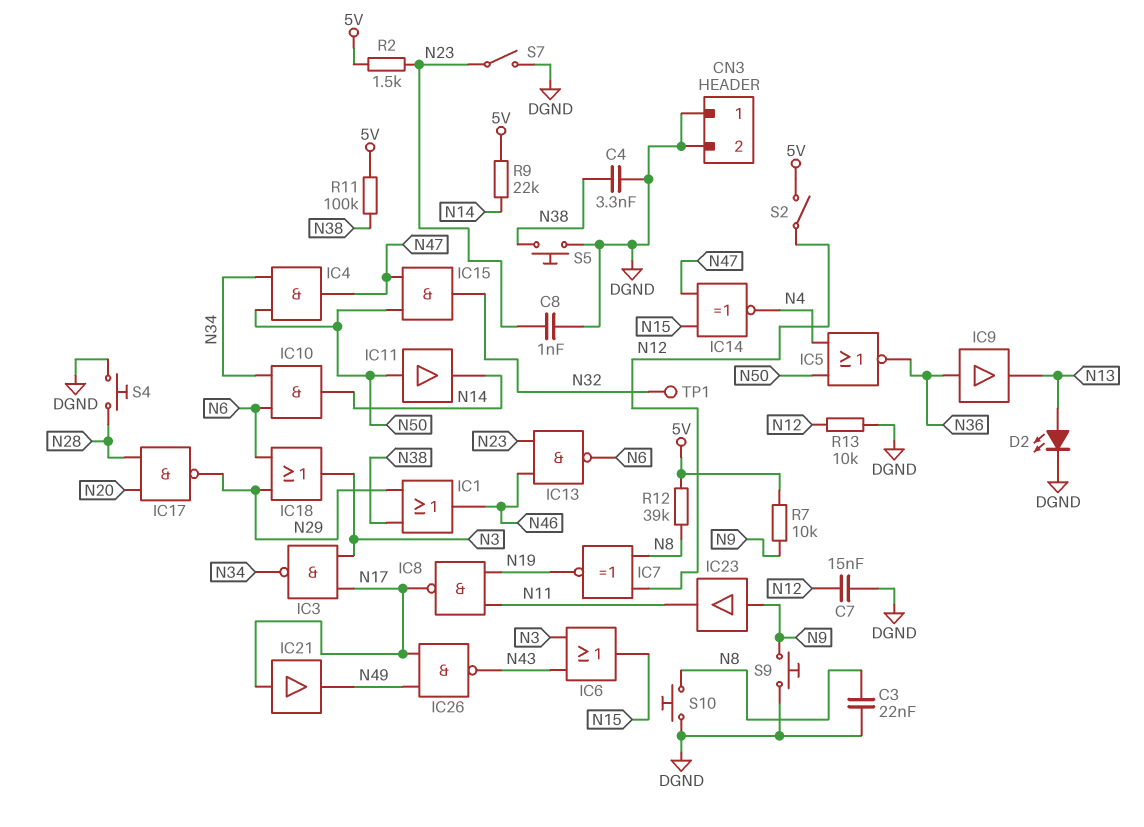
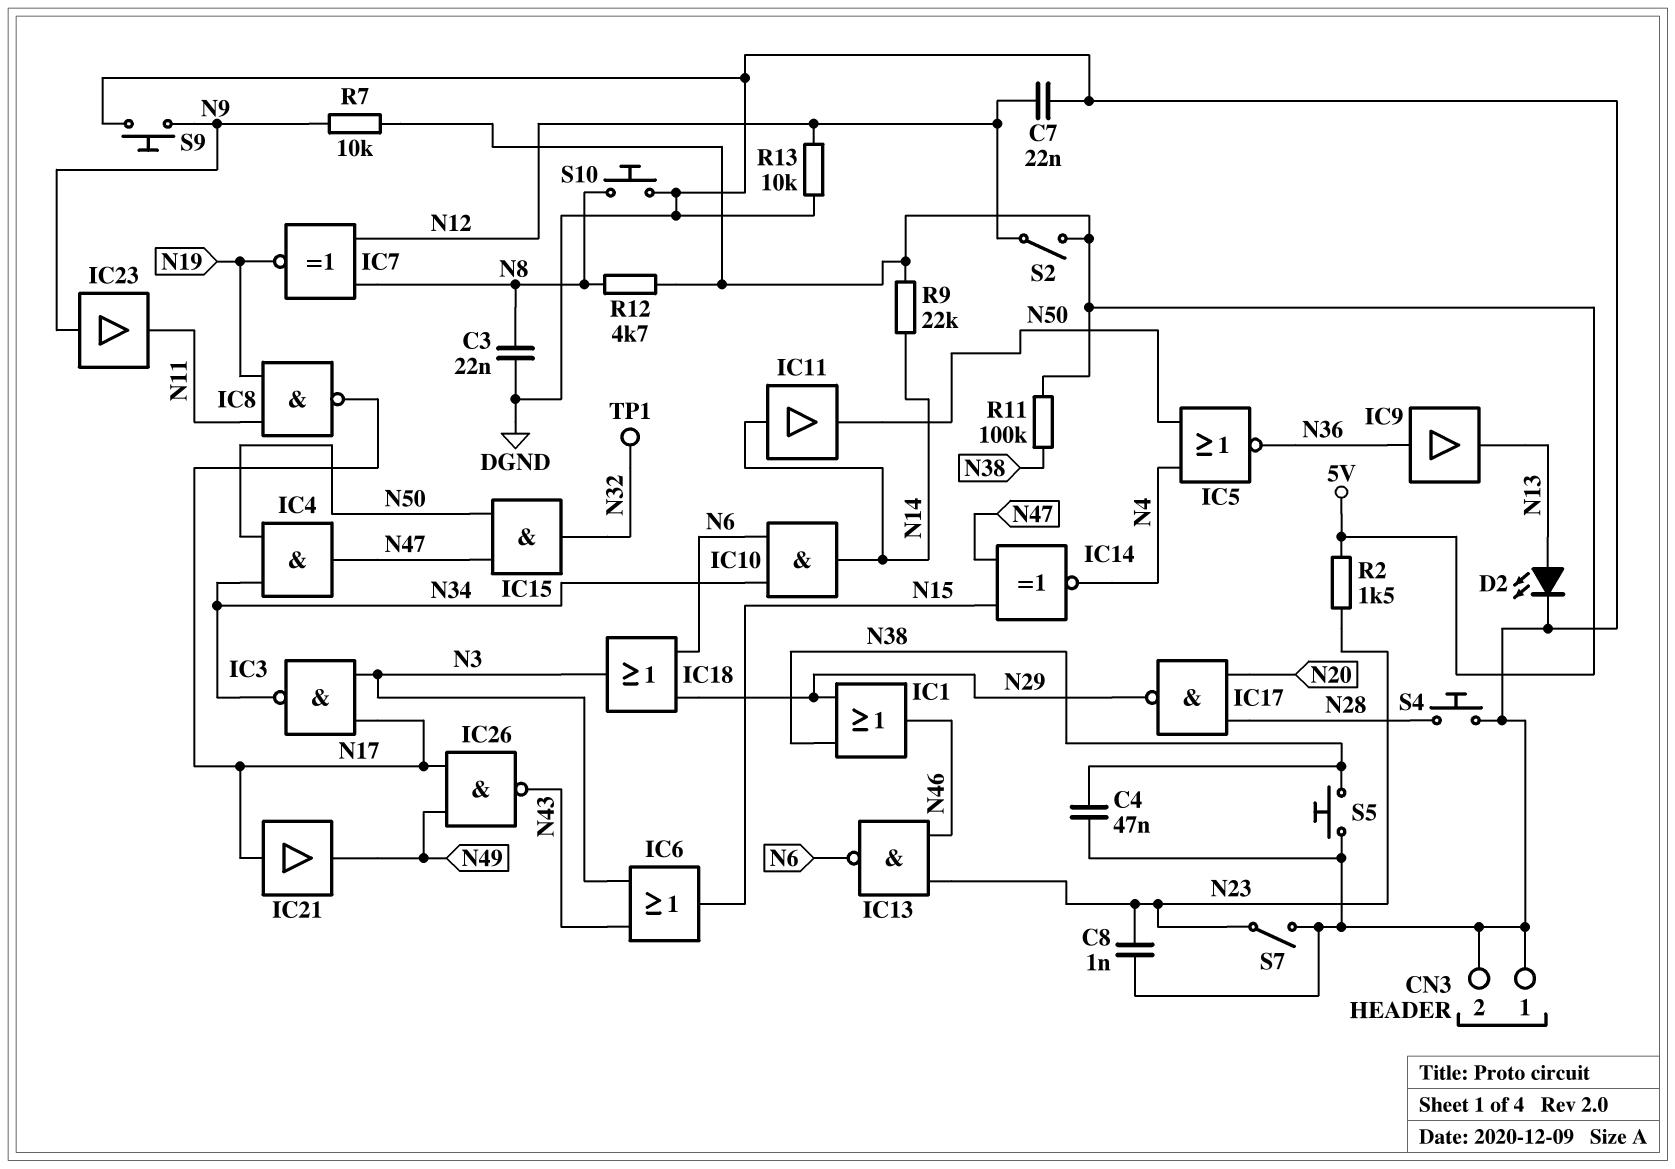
C4: 3.3nF (DGND, N38) -> 47nF (DGND, N38)
C7: 15nF (DGND, N12) -> 22nF (DGND, N12)
IC11: buffer (in N50, out N14) -> buffer (in N14, out N50)
R12: 39k (5V, N8) -> 4.7k (5V, N8)

